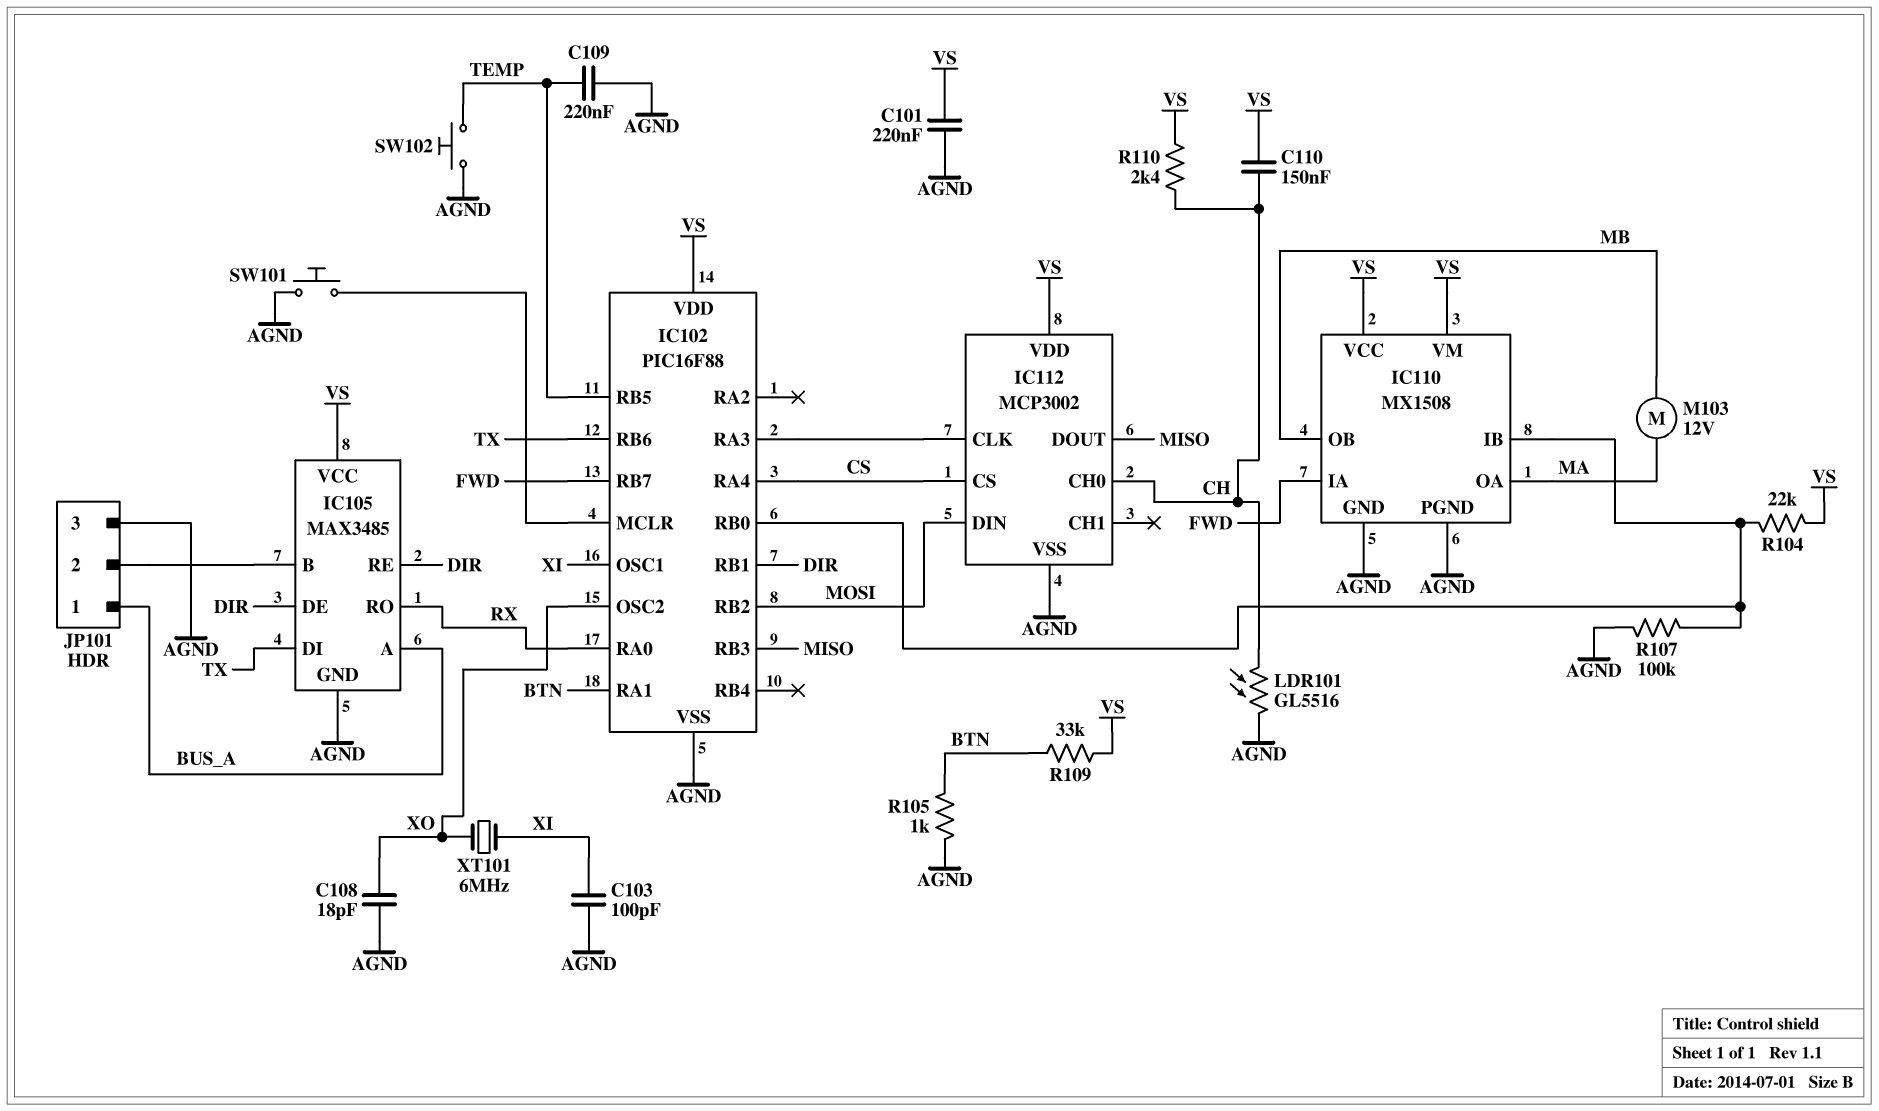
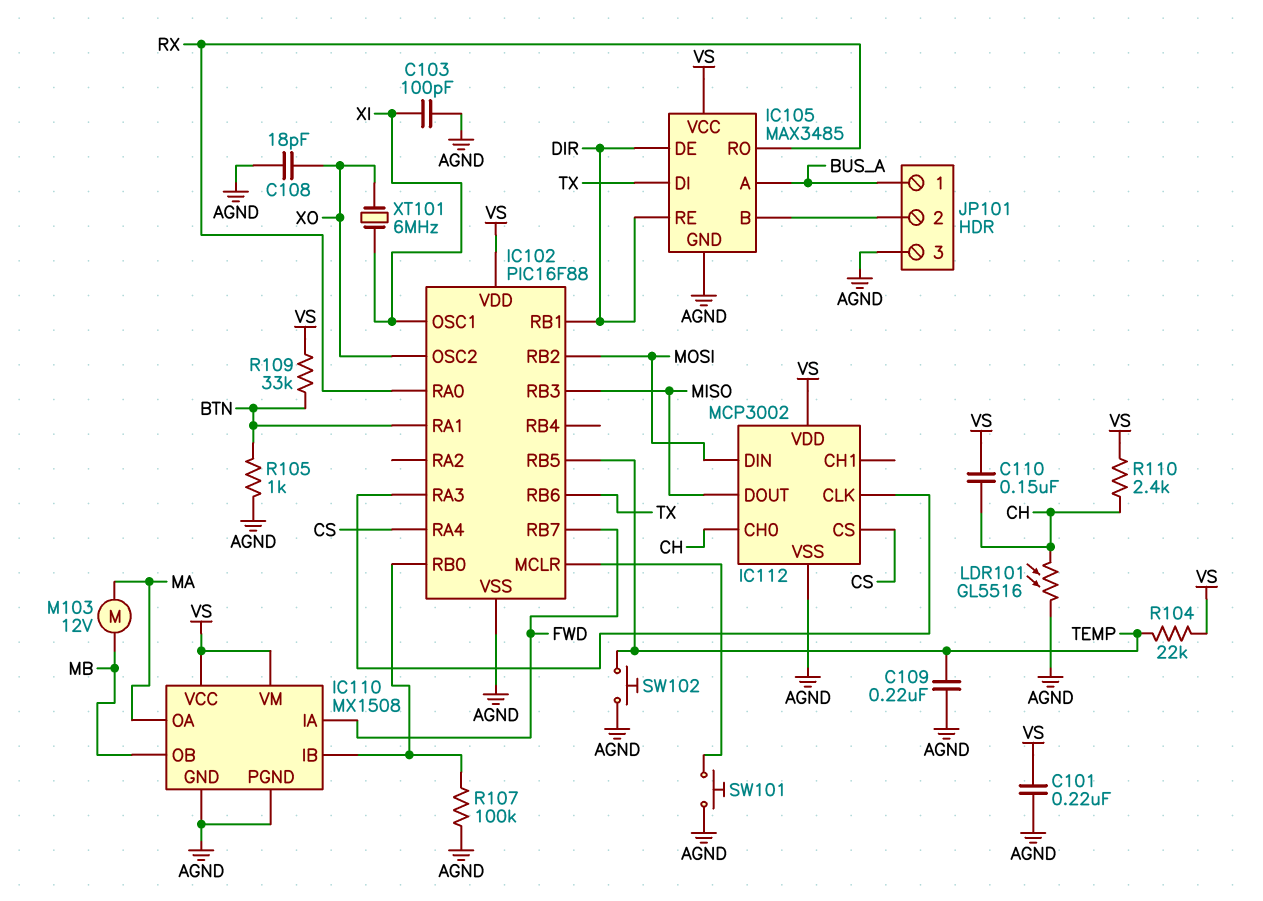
R104: 22k (IC102/RB0, VS) -> 22k (TEMP, VS)

